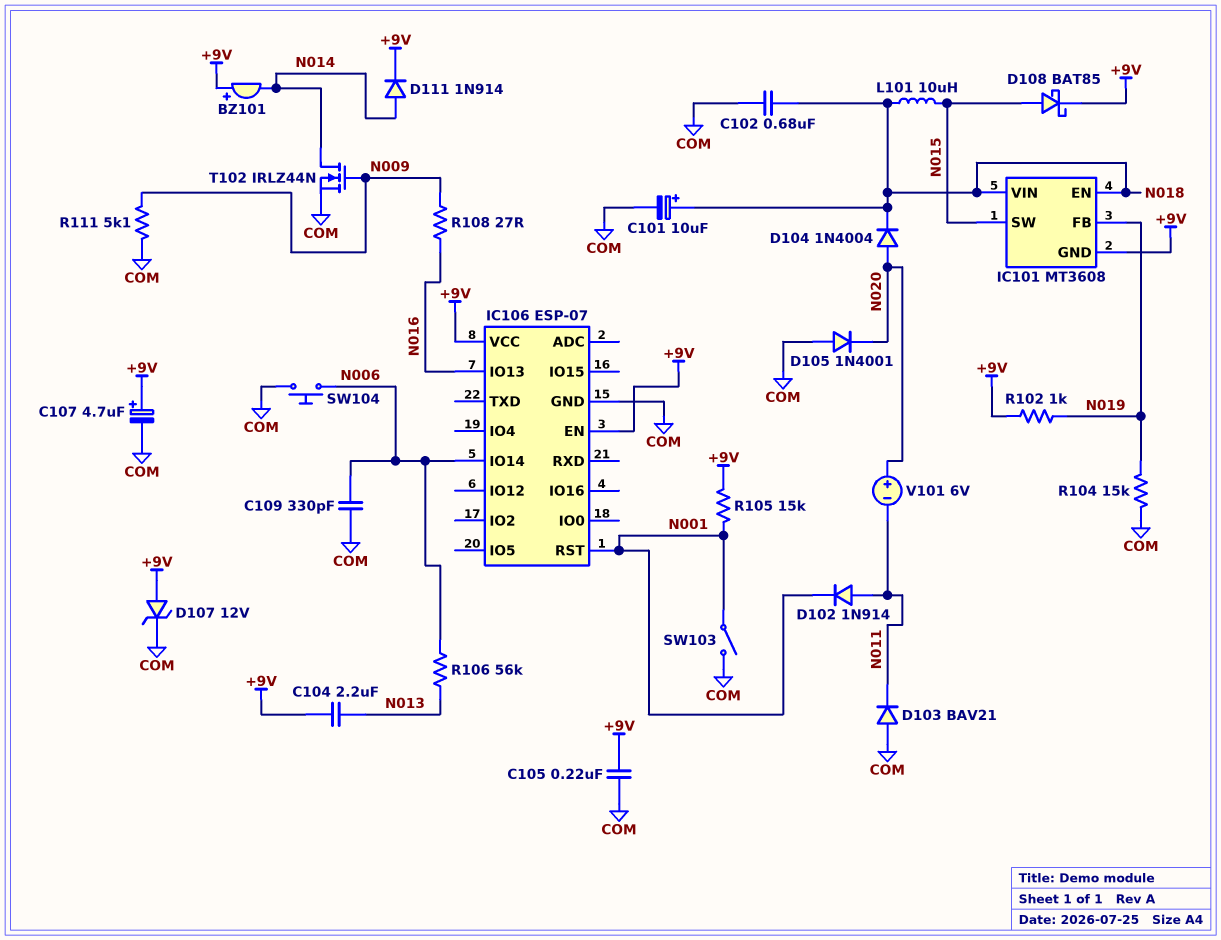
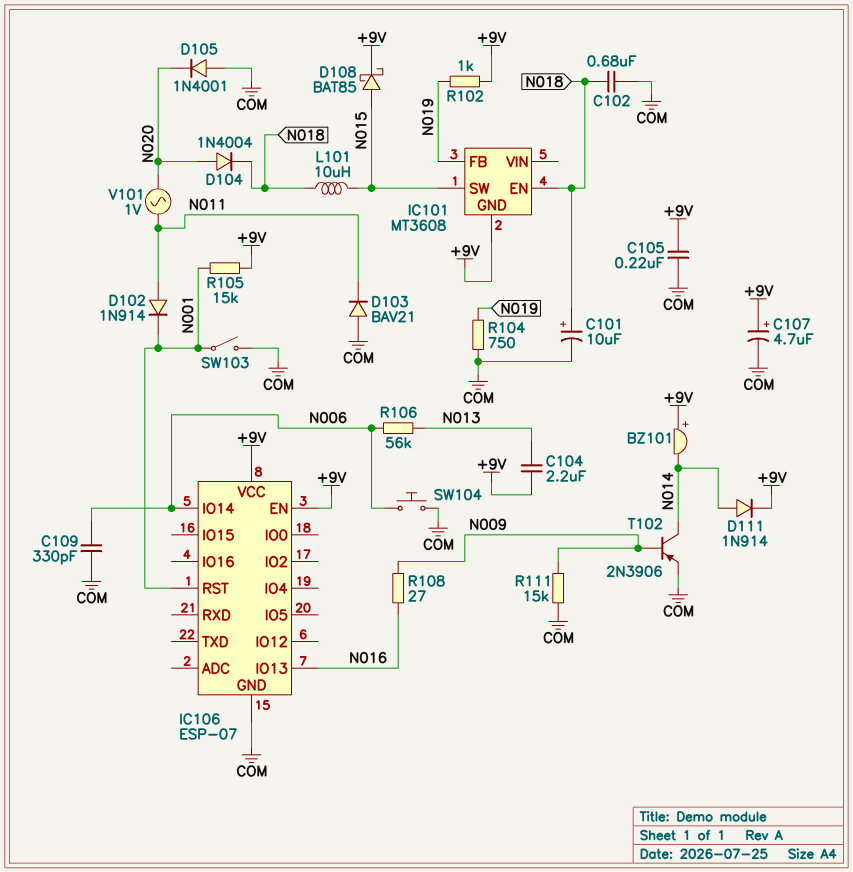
D107: zener 12V (A +9V, K COM) -> none
IC101 pin VIN: N018 -> none
R104: 15k (COM, N019) -> 750 (COM, N019)
R111: 5.1k (COM, N009) -> 15k (COM, N009)
T102: NMOS IRLZ44N (G N009, D N014, S COM) -> PNP 2N3906 (B N009, C N014, E COM)
V101: 6V (plus N020, minus N011) -> AC 1V (N011, N020)

